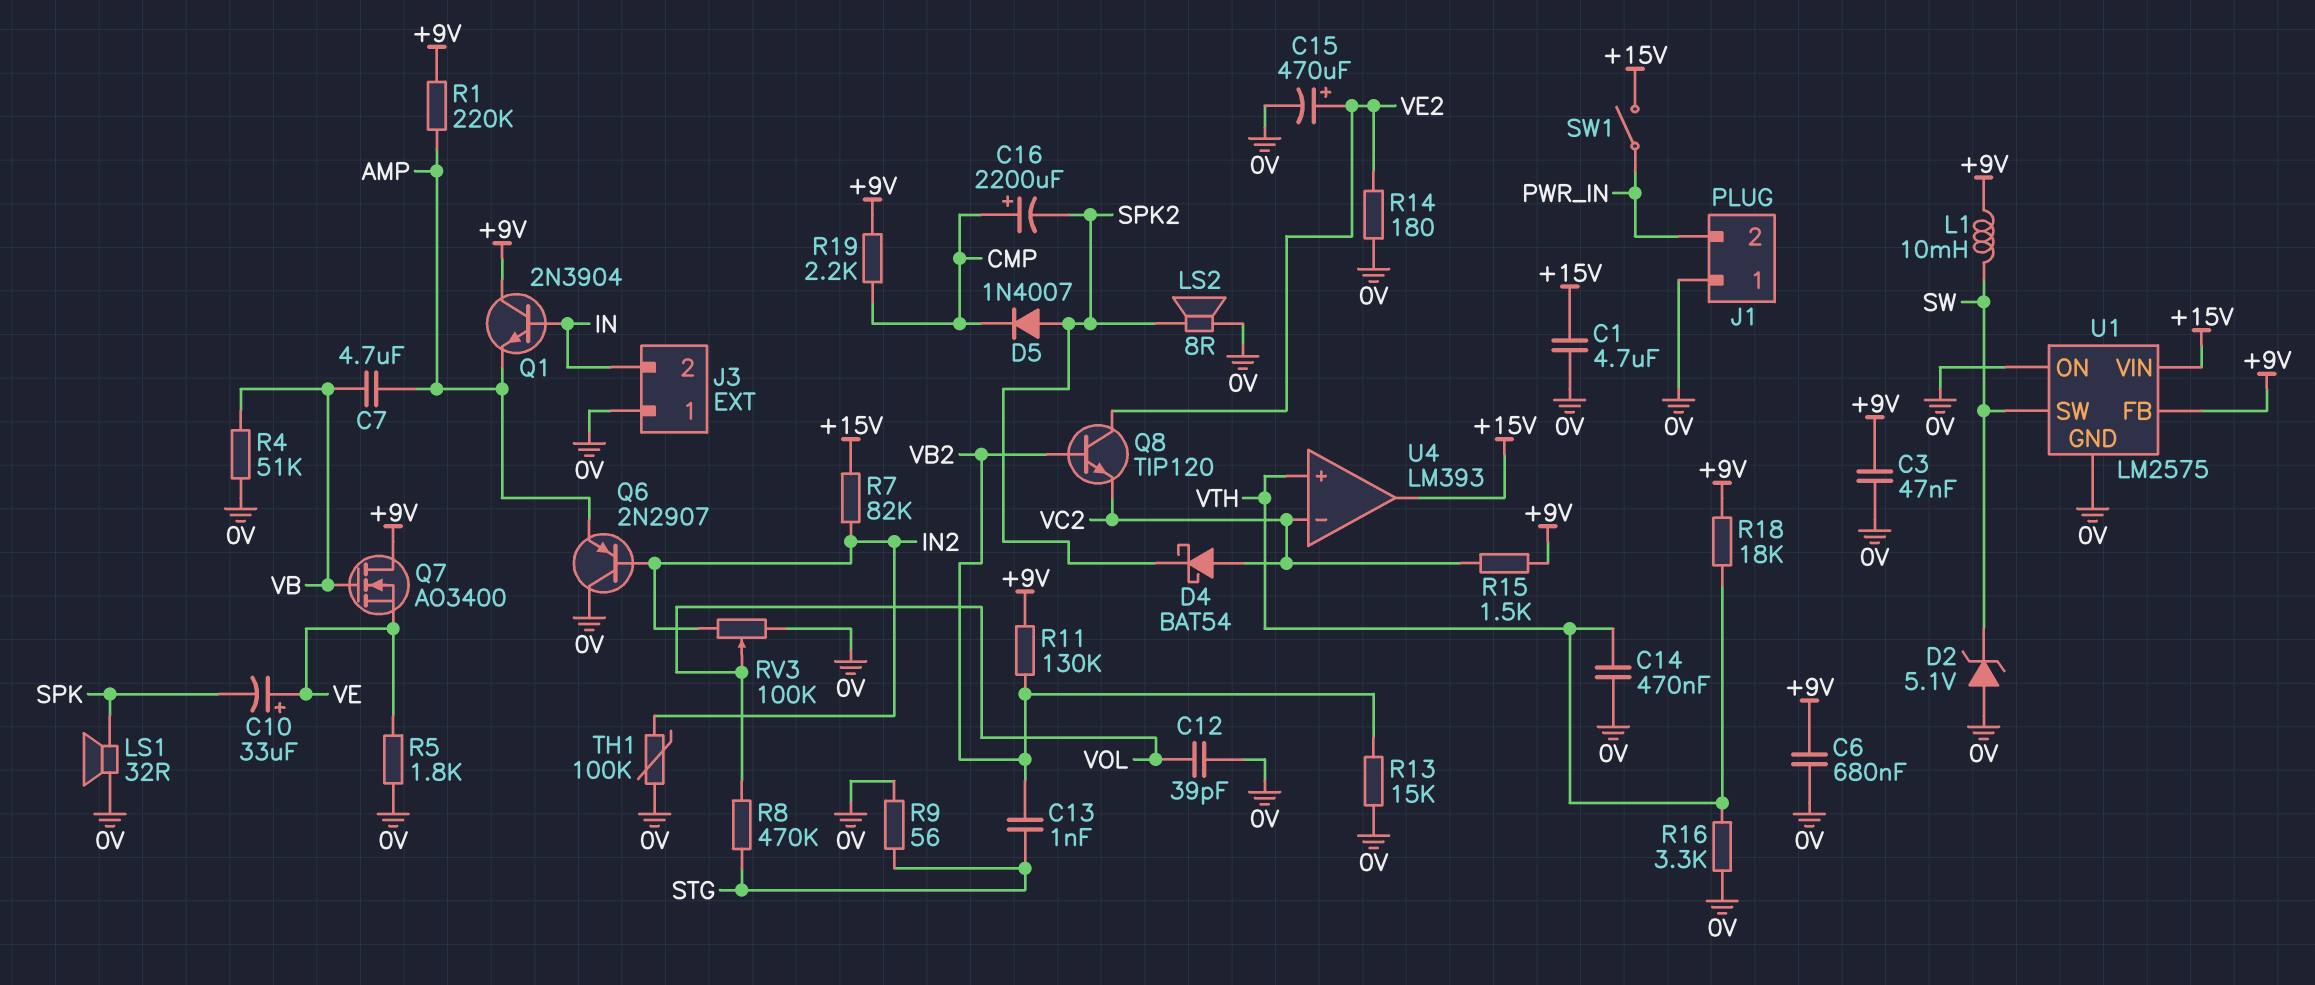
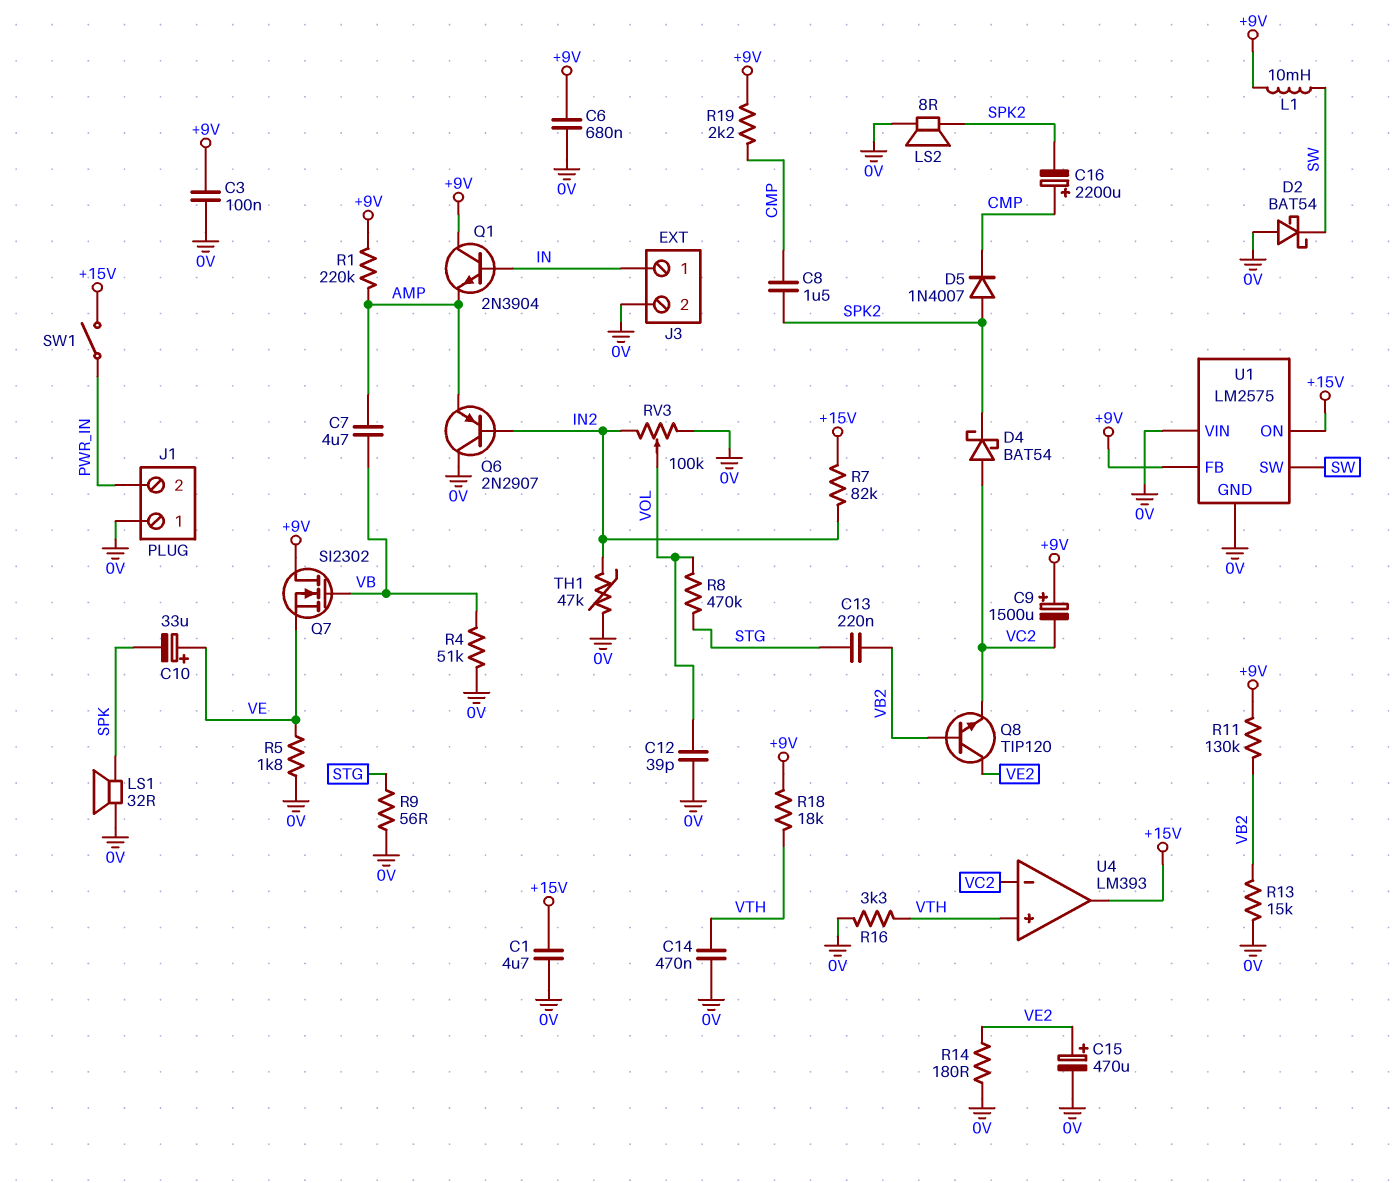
C3: 47nF (+9V, 0V) -> 100nF (+9V, 0V)
C8: none -> 1.5uF (CMP, SPK2)
C9: none -> 1500uF (plus +9V, minus VC2)
C13: 1nF (STG, VB2) -> 220nF (STG, VB2)
D2: zener 5.1V (A 0V, K SW) -> schottky BAT54 (A 0V, K SW)
J3 pin 1: 0V -> IN
J3 pin 2: IN -> 0V
Q7: NMOS AO3400 (G VB, D +9V, S VE) -> NMOS SI2302 (G VB, D +9V, S VE)
R15: 1.5k (+9V, VC2) -> none
TH1: 100k (0V, IN2) -> 47k (0V, IN2)
U1 pin ON: 0V -> +15V
U1 pin VIN: +15V -> 0V

